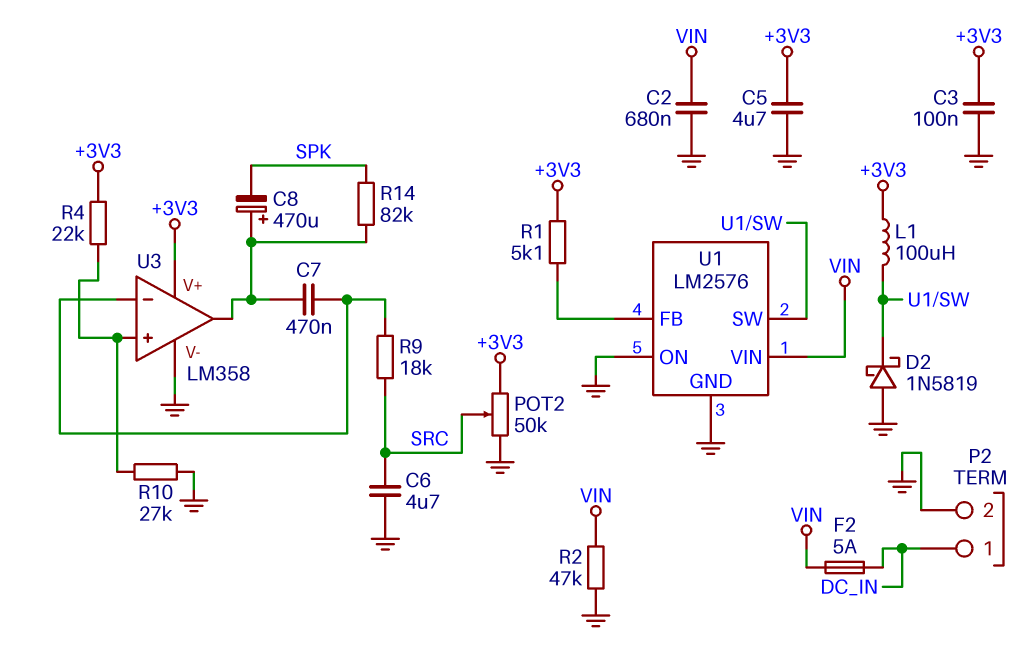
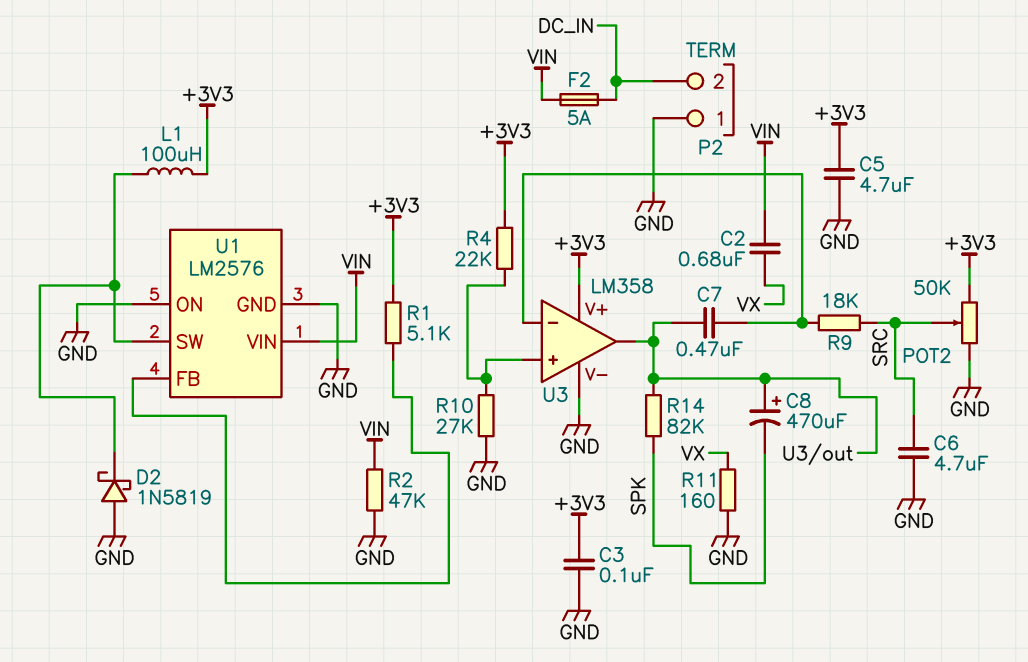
C2: 680nF (GND, VIN) -> 680nF (VIN, VX)
P2 pin 1: DC_IN -> GND
P2 pin 2: GND -> DC_IN
R11: none -> 160 (GND, VX)

